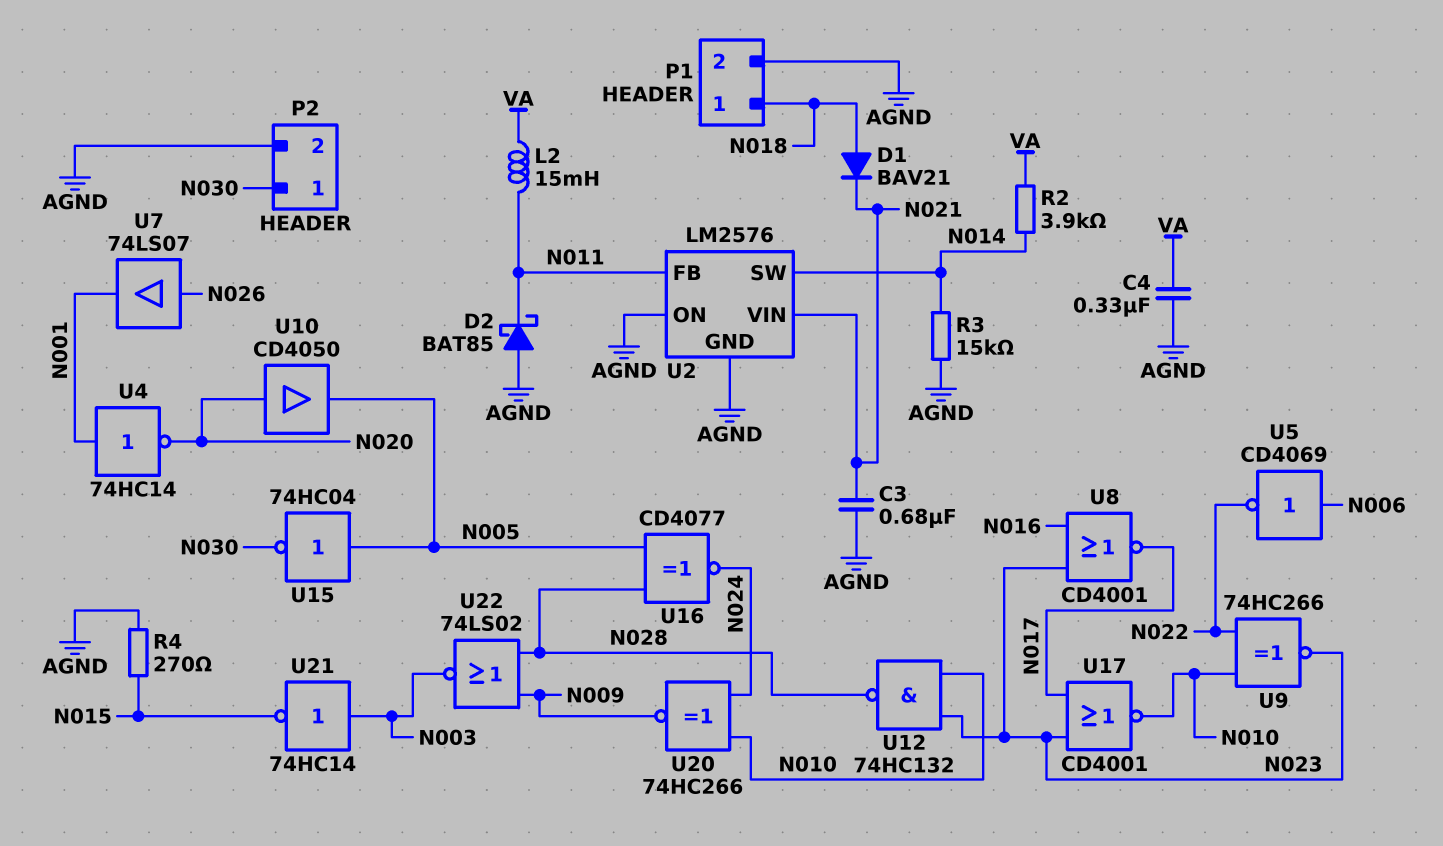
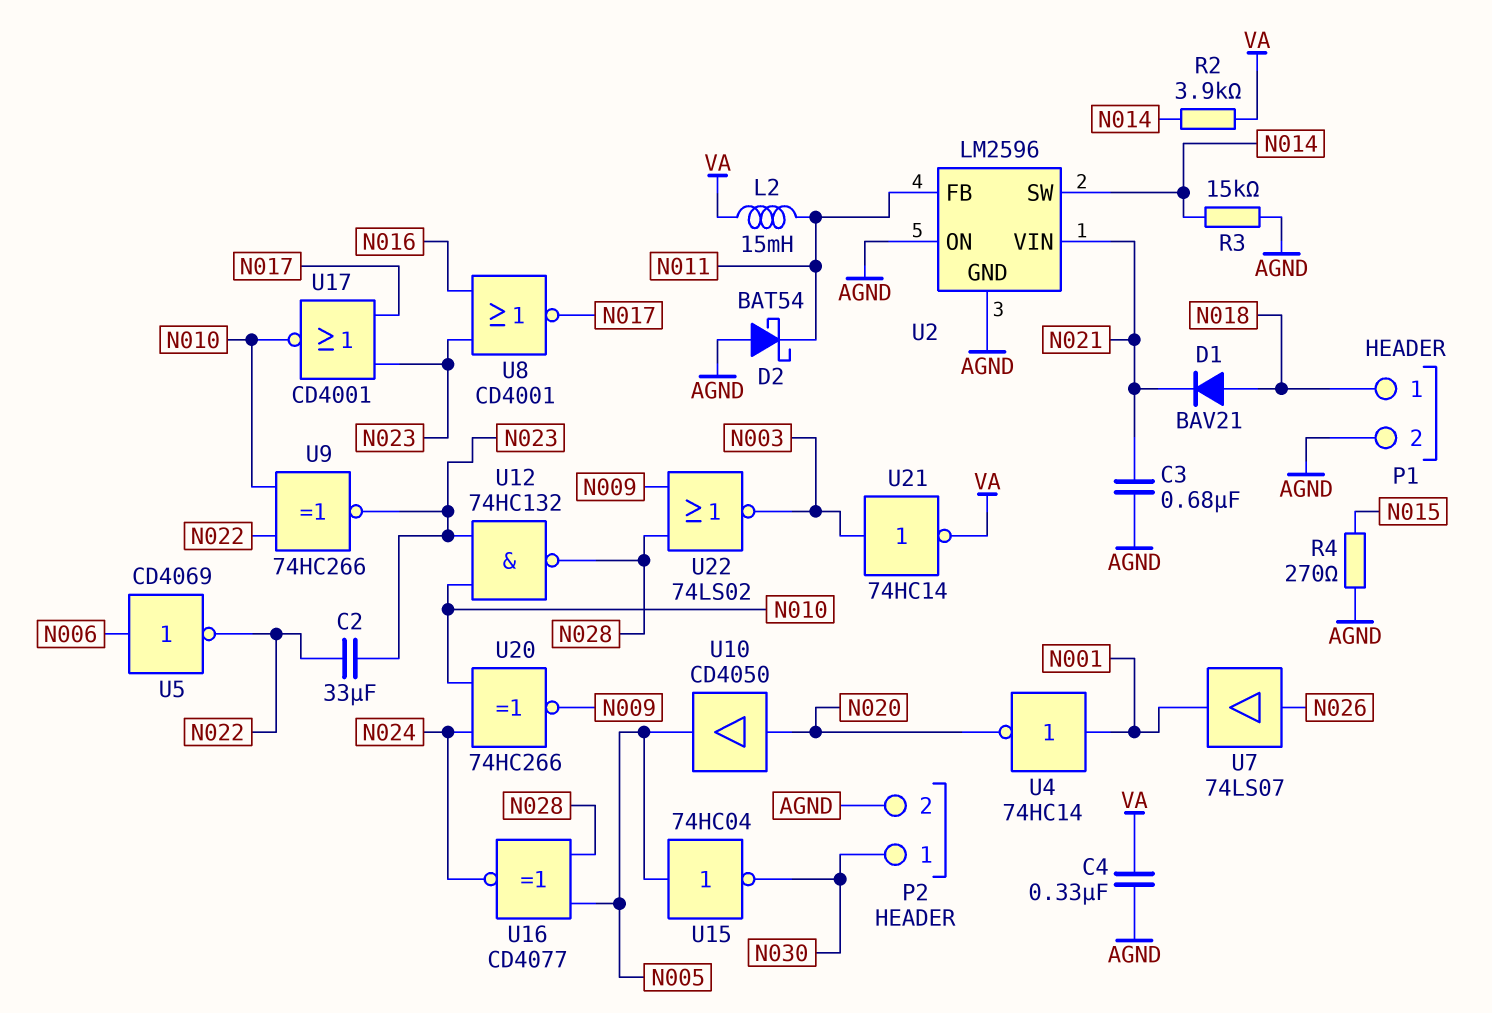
C2: none -> 33uF (N022, N023)
D2: schottky BAT85 (A AGND, K N011) -> schottky BAT54 (A AGND, K N011)
U2: LM2576 -> LM2596
U21: NOT 74HC14 (in N003, out N015) -> NOT 74HC14 (in N003, out VA)

